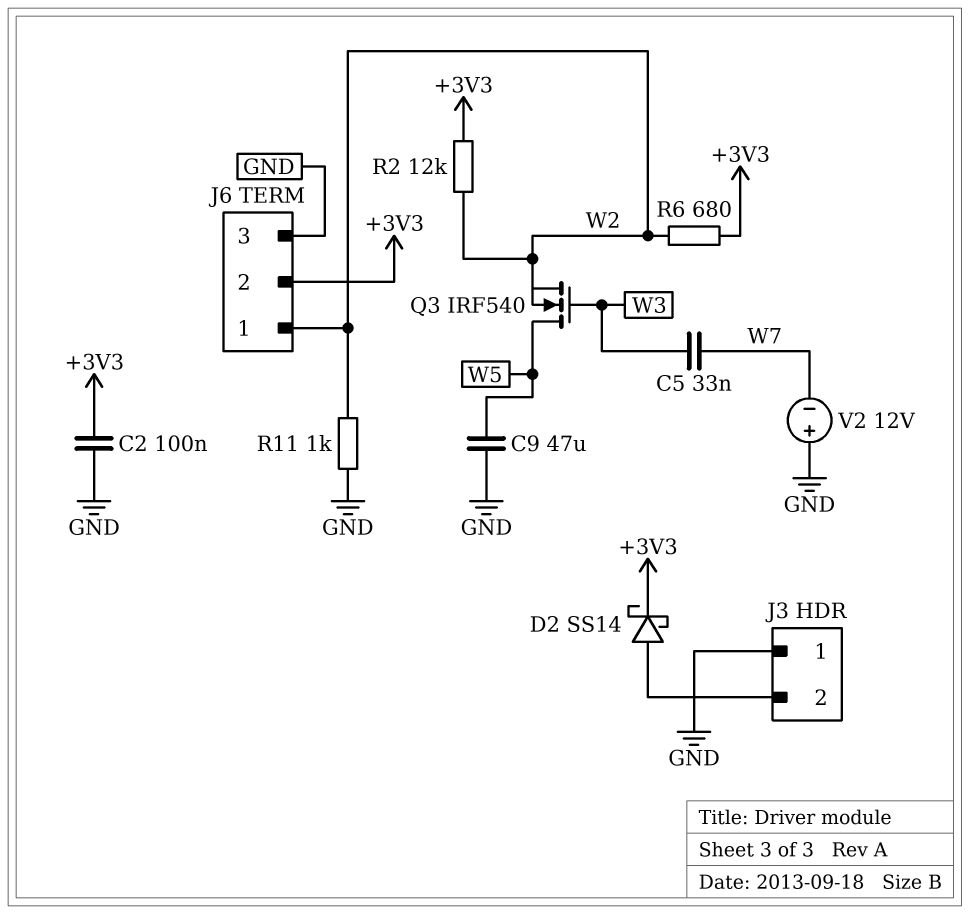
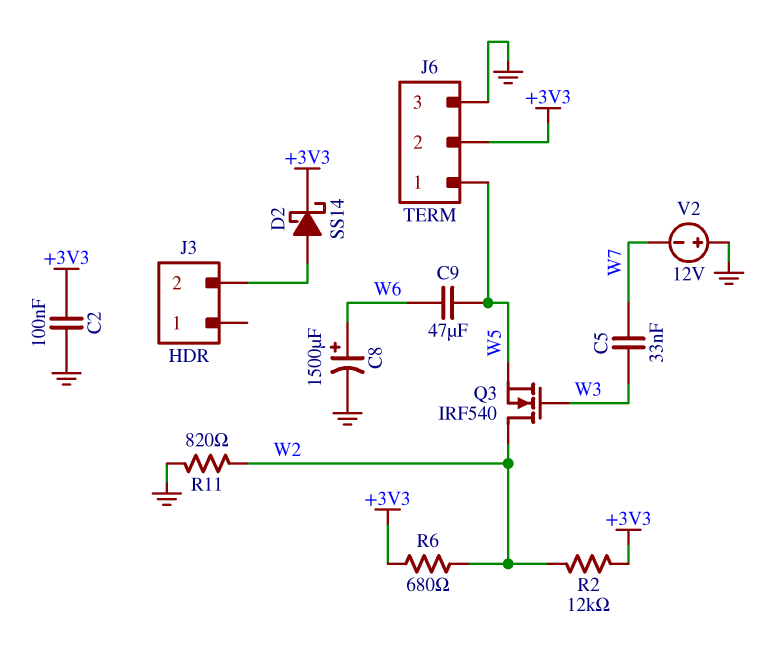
C8: none -> 1500uF (plus W6, minus GND)
C9: 47uF (GND, W5) -> 47uF (W5, W6)
J3 pin 1: GND -> none
J6 pin 1: W2 -> W5
Q3: NMOS IRF540 (G W3, D W5, S W2) -> NMOS IRF540 (G W3, D W2, S W5)
R11: 1k (GND, W2) -> 820 (GND, W2)

